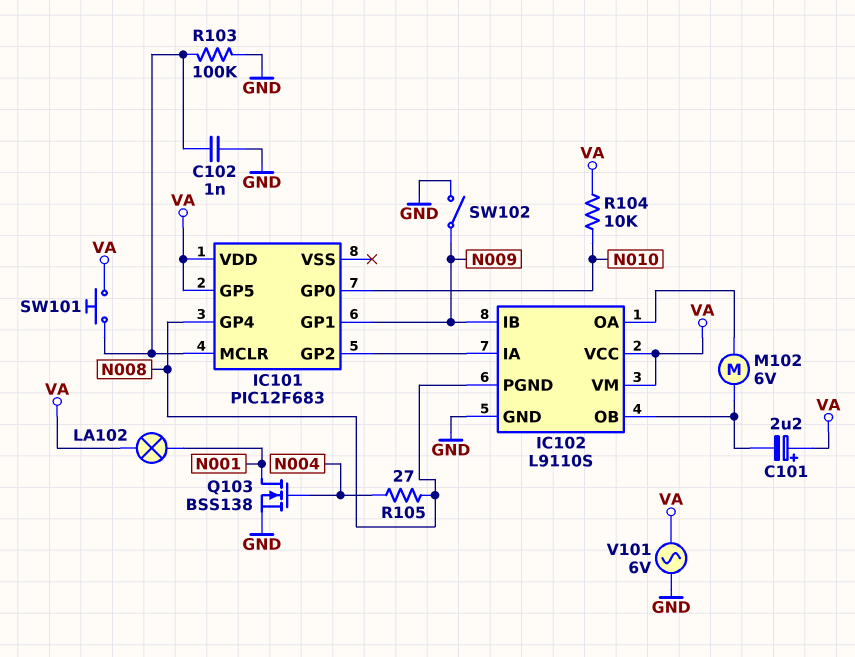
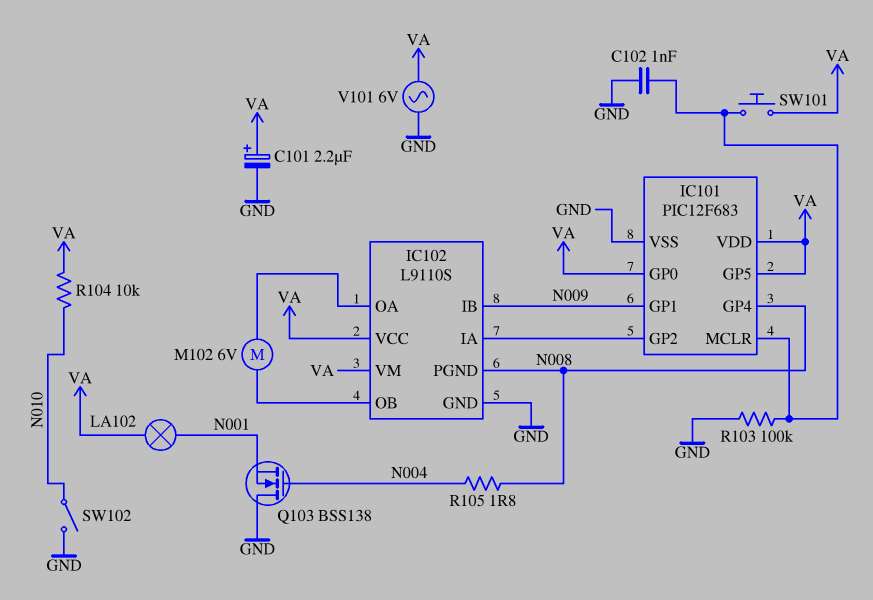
C101: 2.2uF (plus VA, minus IC102/OB) -> 2.2uF (plus VA, minus GND)
IC101 pin GP0: N010 -> VA
IC101 pin VSS: none -> GND
Q103: NMOS BSS138 (G N004, D N001, S GND) -> NMOS BSS138 (G N004, D GND, S N001)
R105: 27 (N004, N008) -> 1.8 (N004, N008)
SW102: switch (GND, N009) -> switch (GND, N010)

